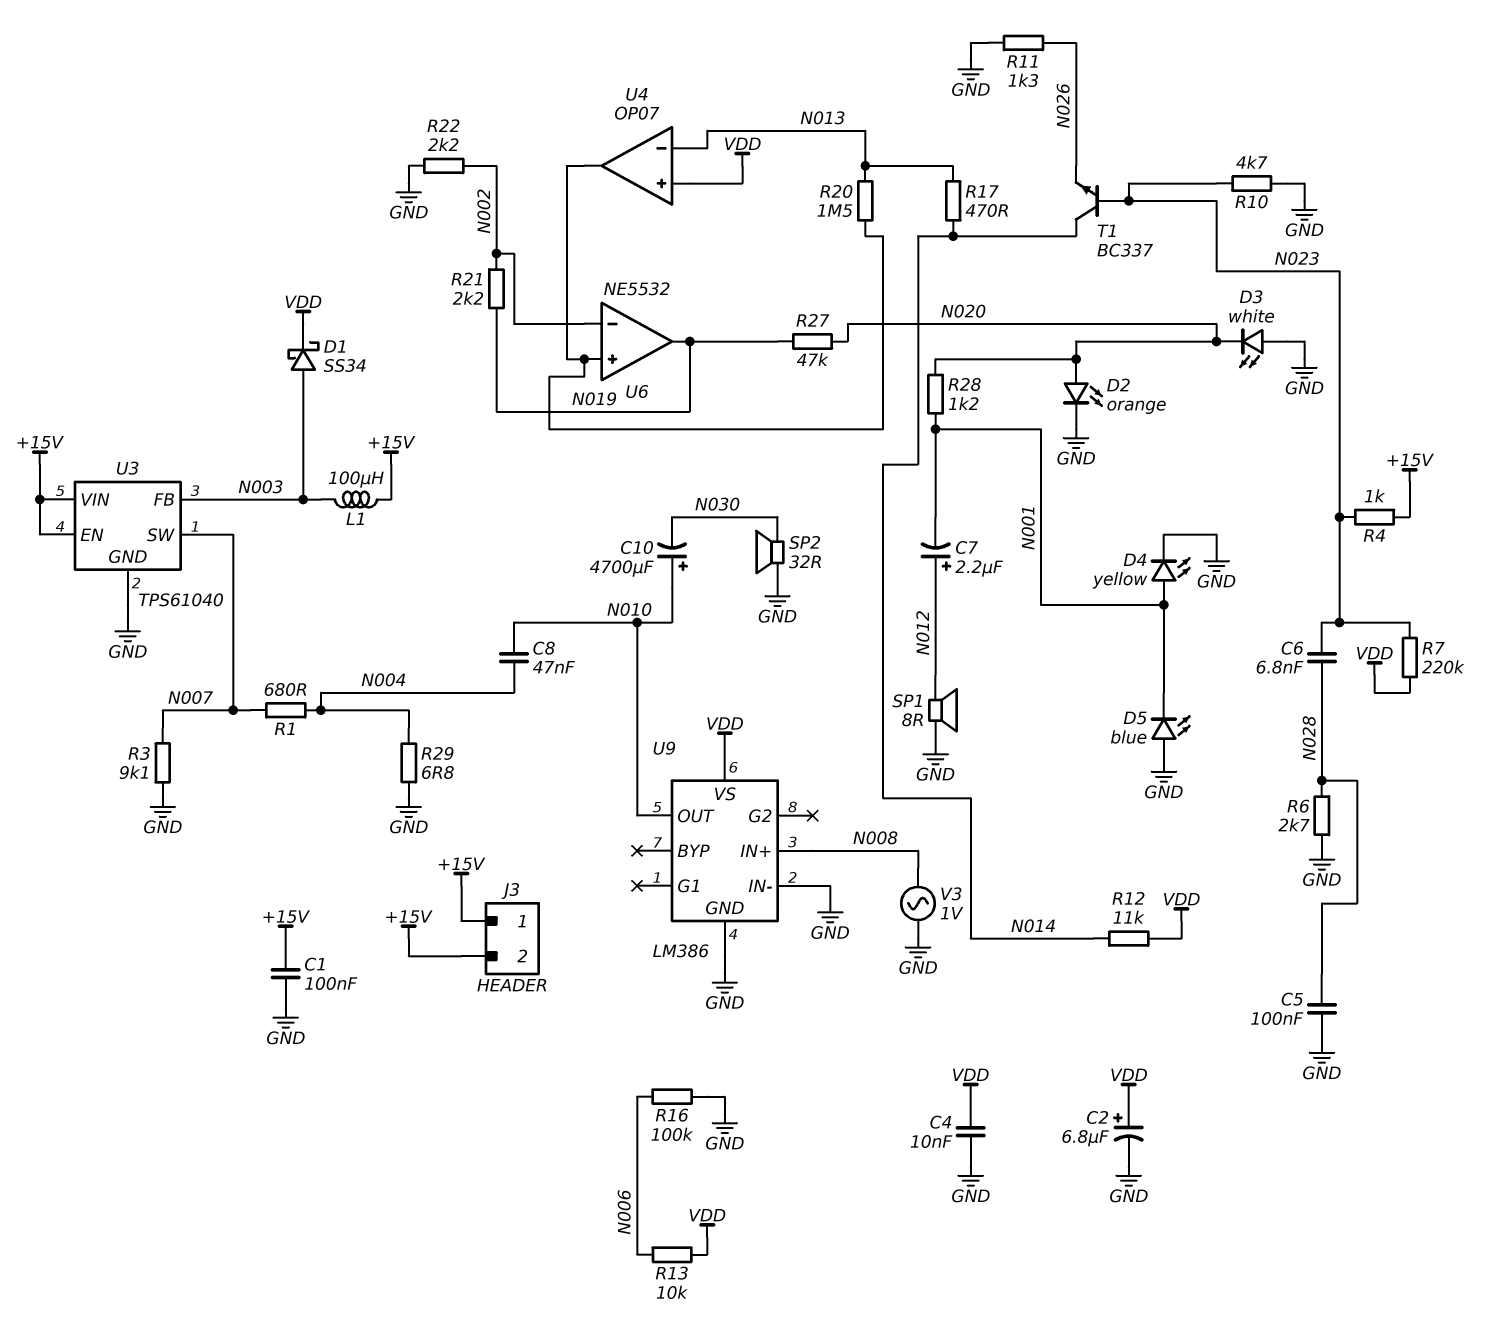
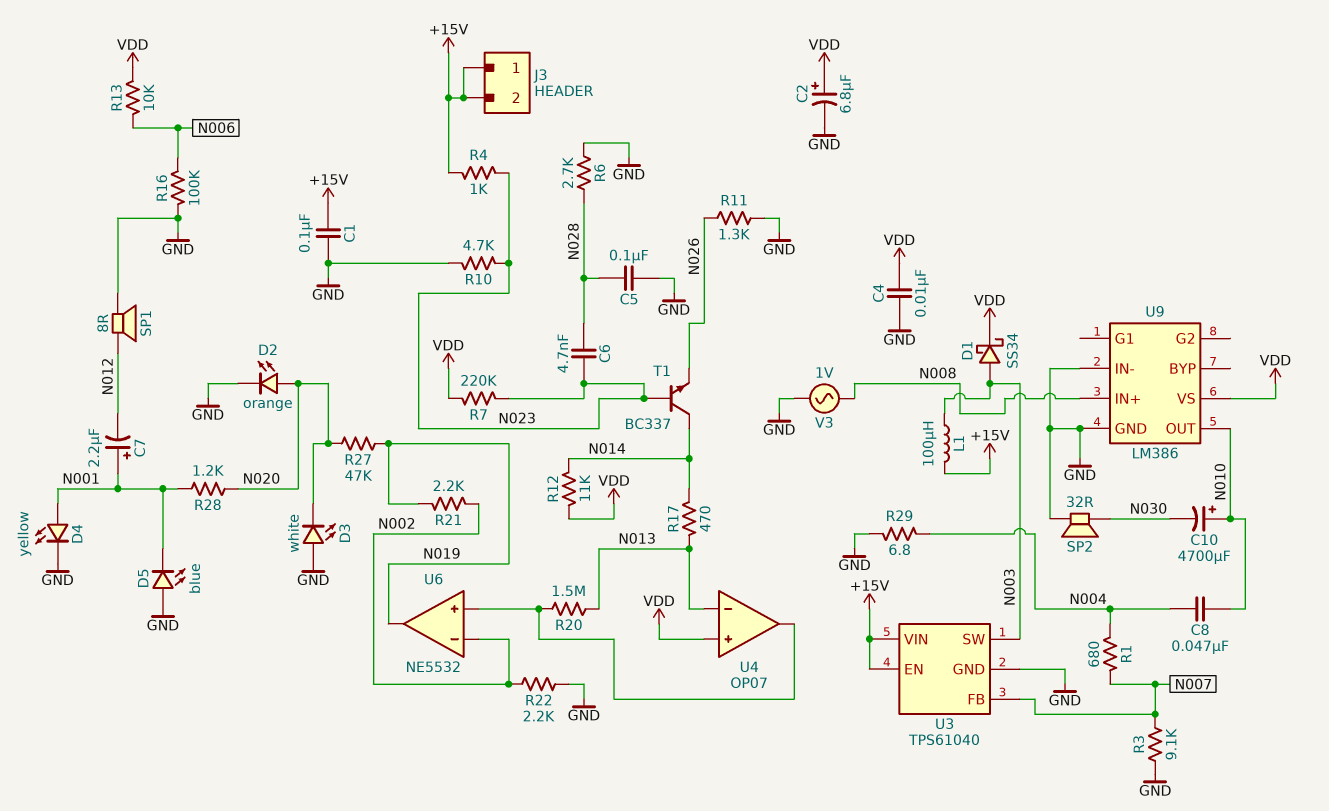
C6: 6.8nF (N023, N028) -> 4.7nF (N023, N028)
C7: 2.2uF (plus N012, minus N001) -> 2.2uF (plus N001, minus N012)
U3 pin FB: N003 -> N007
U3 pin SW: N007 -> N003

